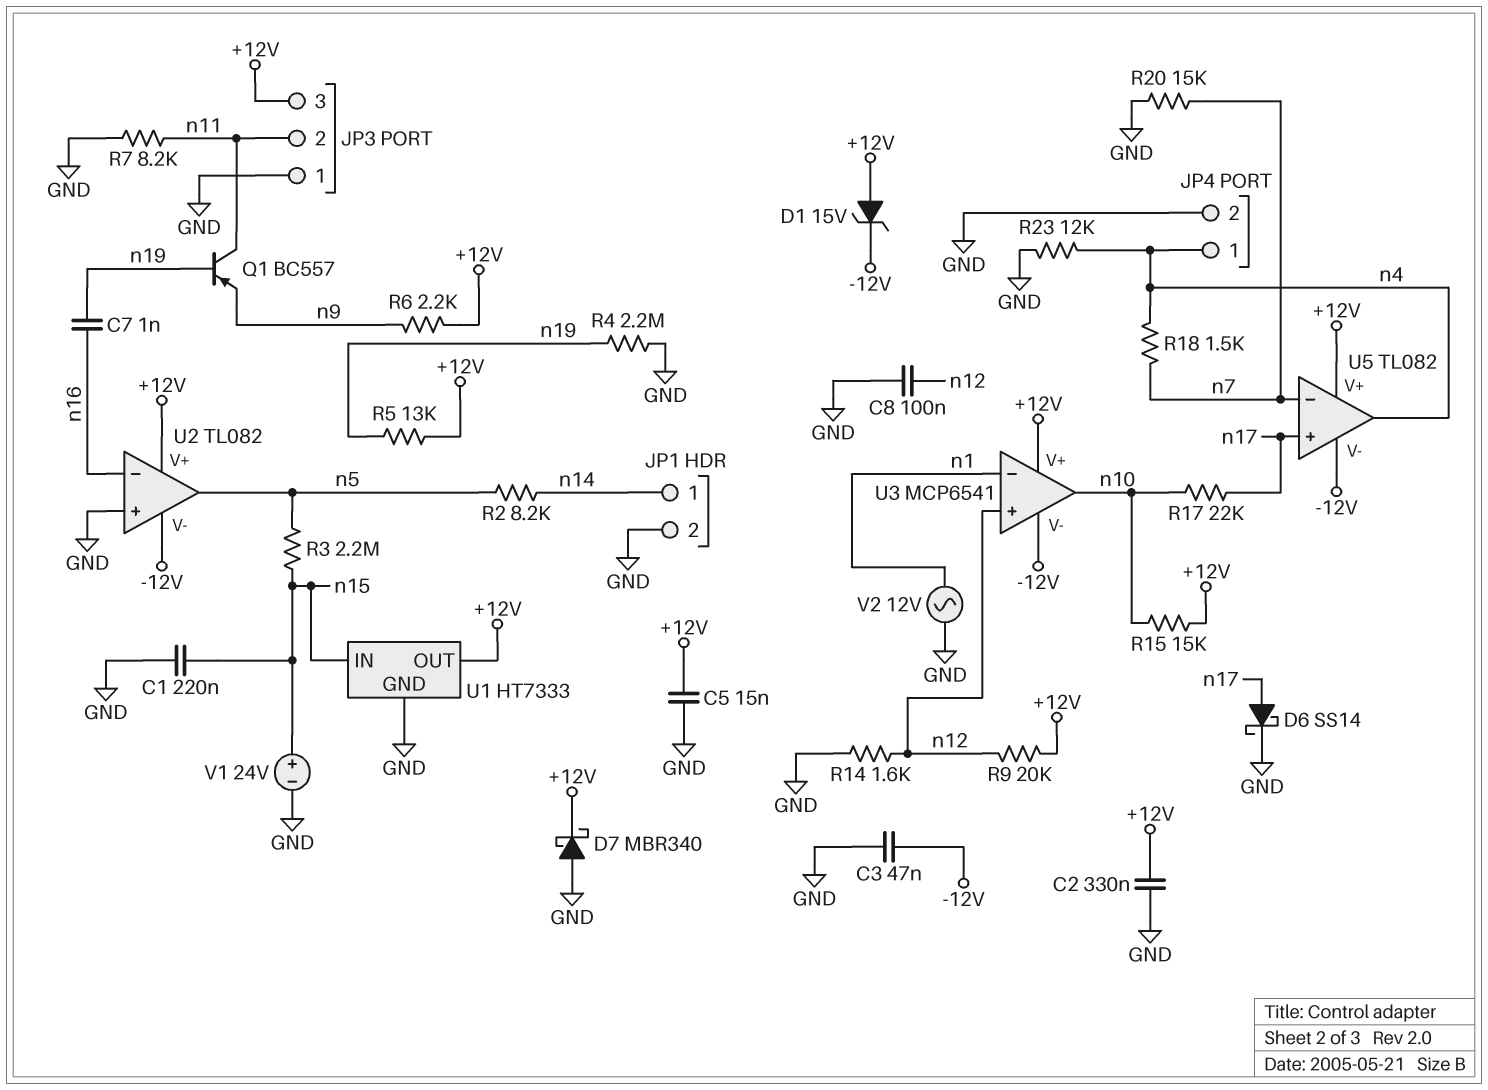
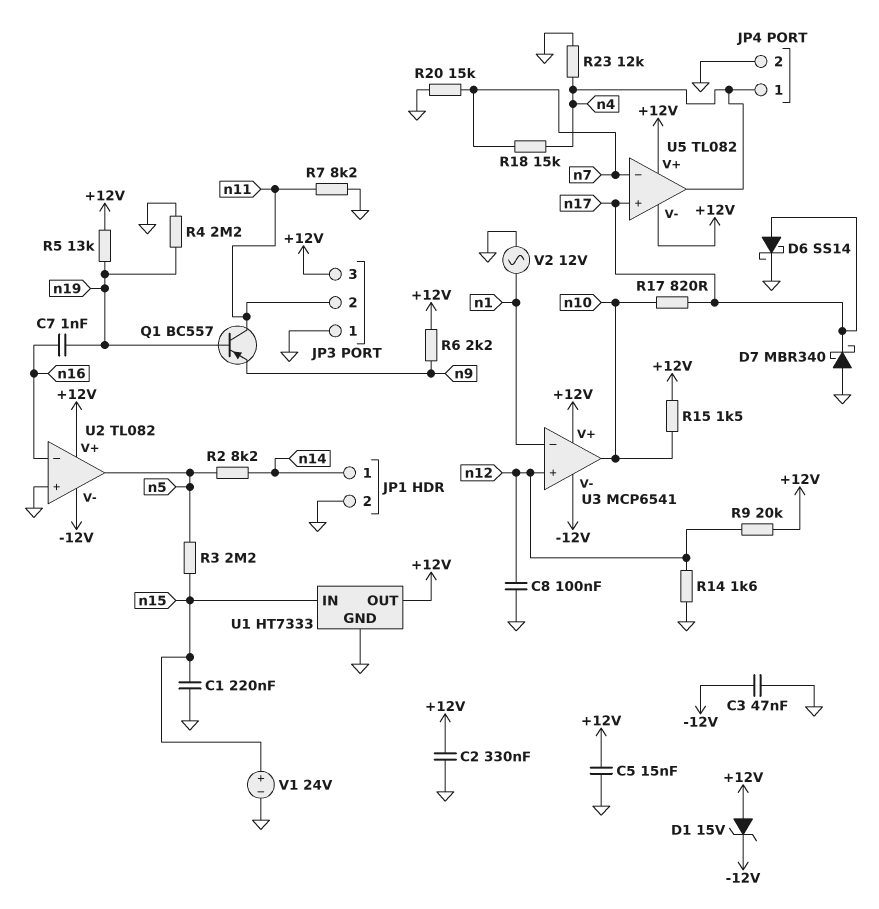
D7: schottky MBR340 (A GND, K +12V) -> schottky MBR340 (A GND, K n17)
R15: 15k (+12V, n10) -> 1.5k (+12V, n10)
R17: 22k (n10, n17) -> 820 (n10, n17)
R18: 1.5k (n4, n7) -> 15k (n4, n7)
U5 pin V-: -12V -> +12V

